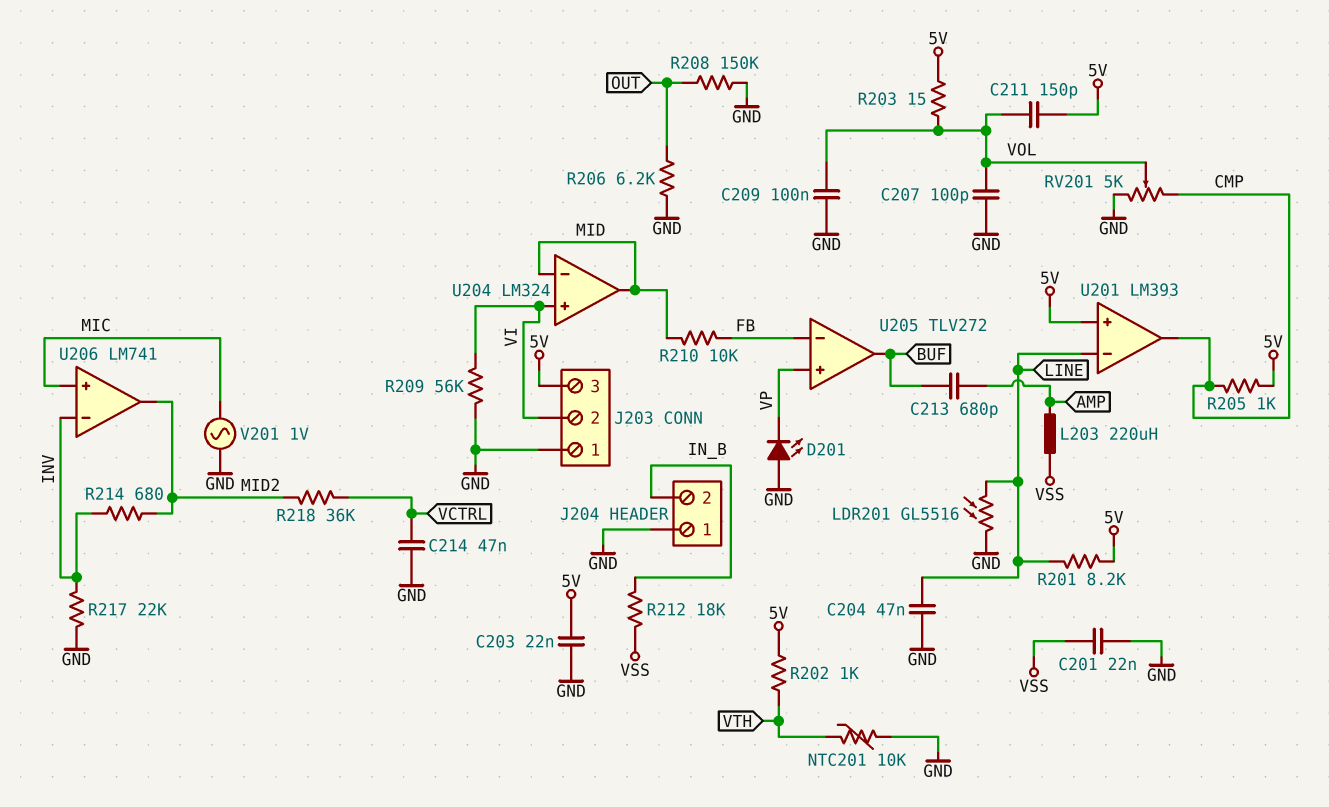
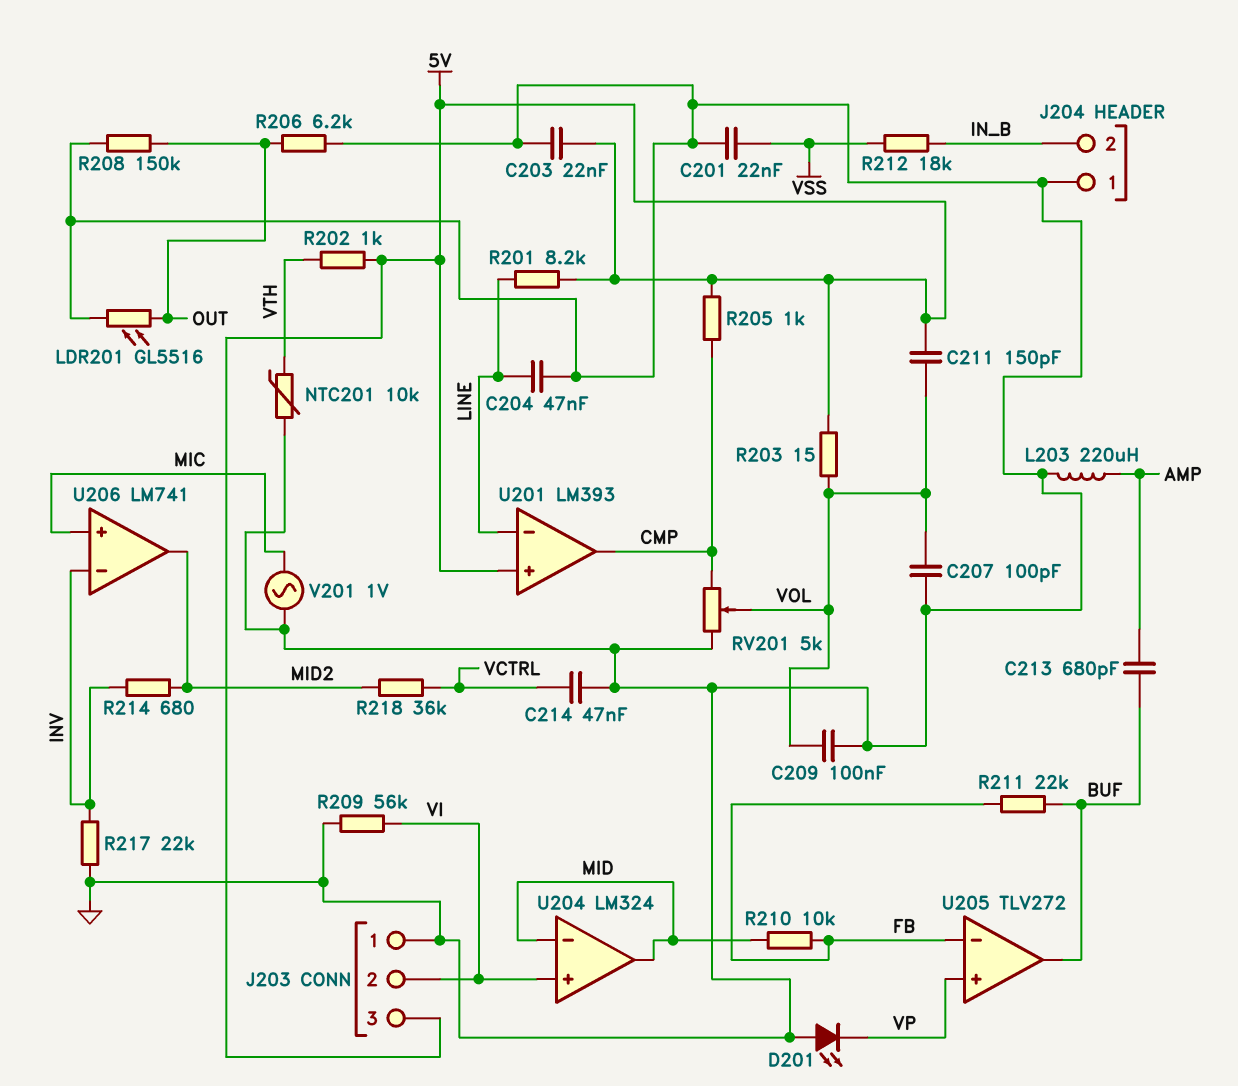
L203: 220uH (AMP, VSS) -> 220uH (AMP, GND)
LDR201: GL5516 (GND, LINE) -> GL5516 (GND, OUT)
R211: none -> 22k (BUF, FB)

